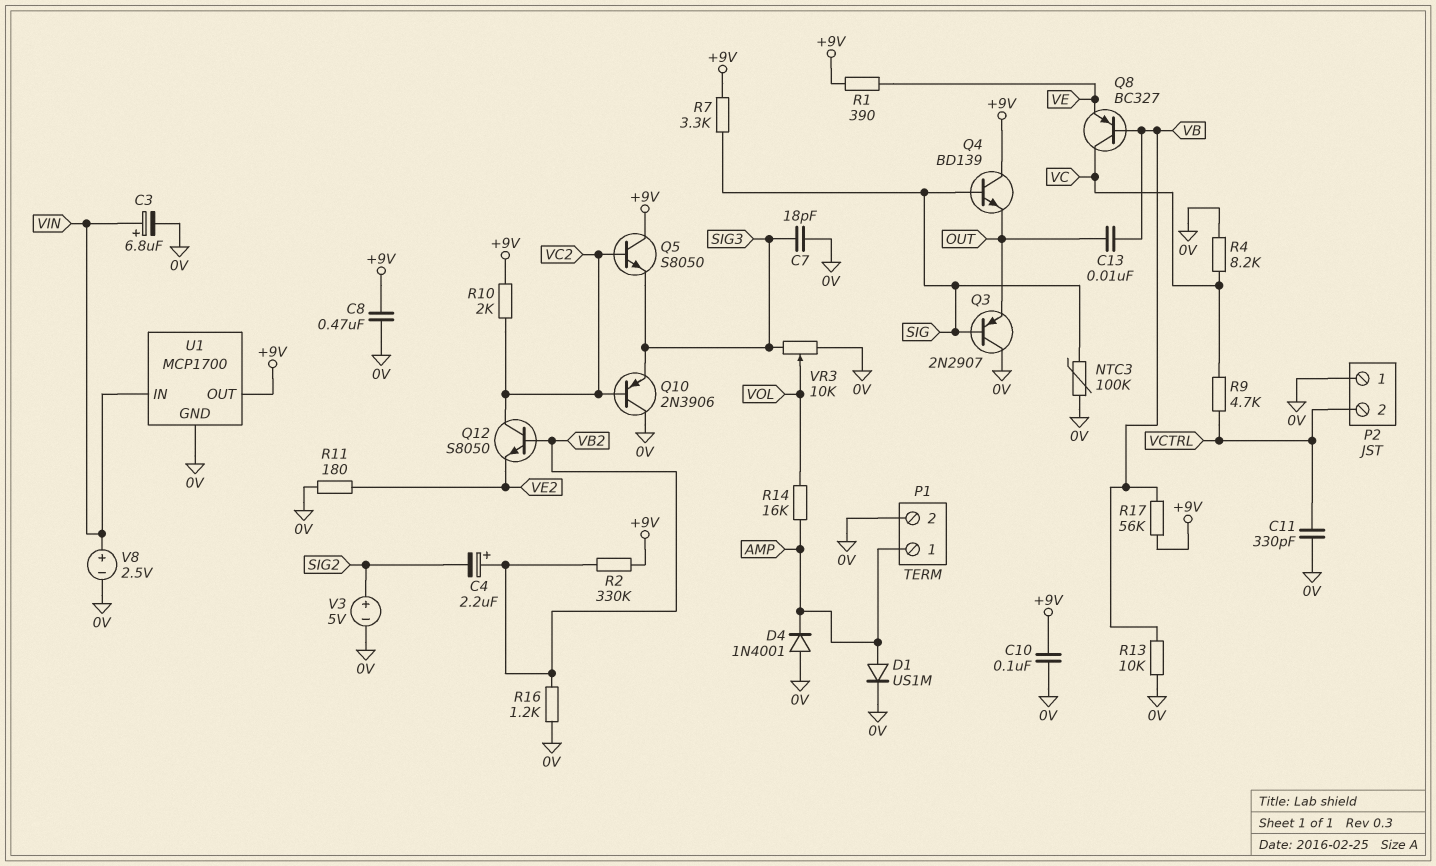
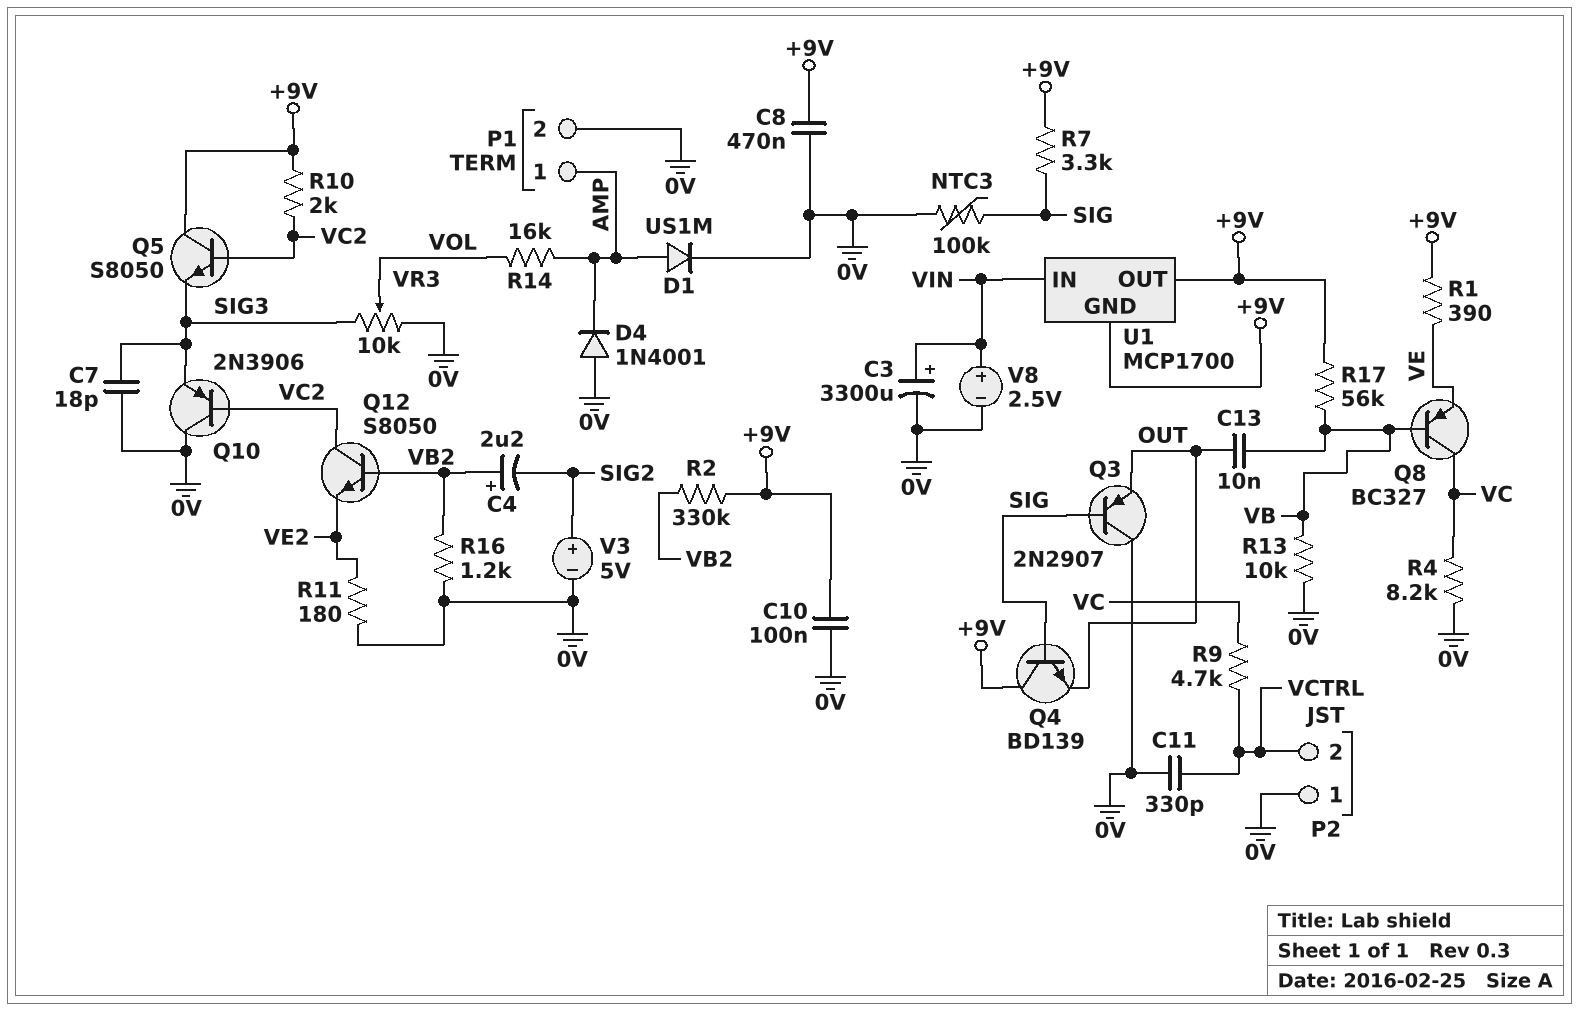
C3: 6.8uF (plus VIN, minus 0V) -> 3300uF (plus VIN, minus 0V)
U1 pin GND: 0V -> +9V

